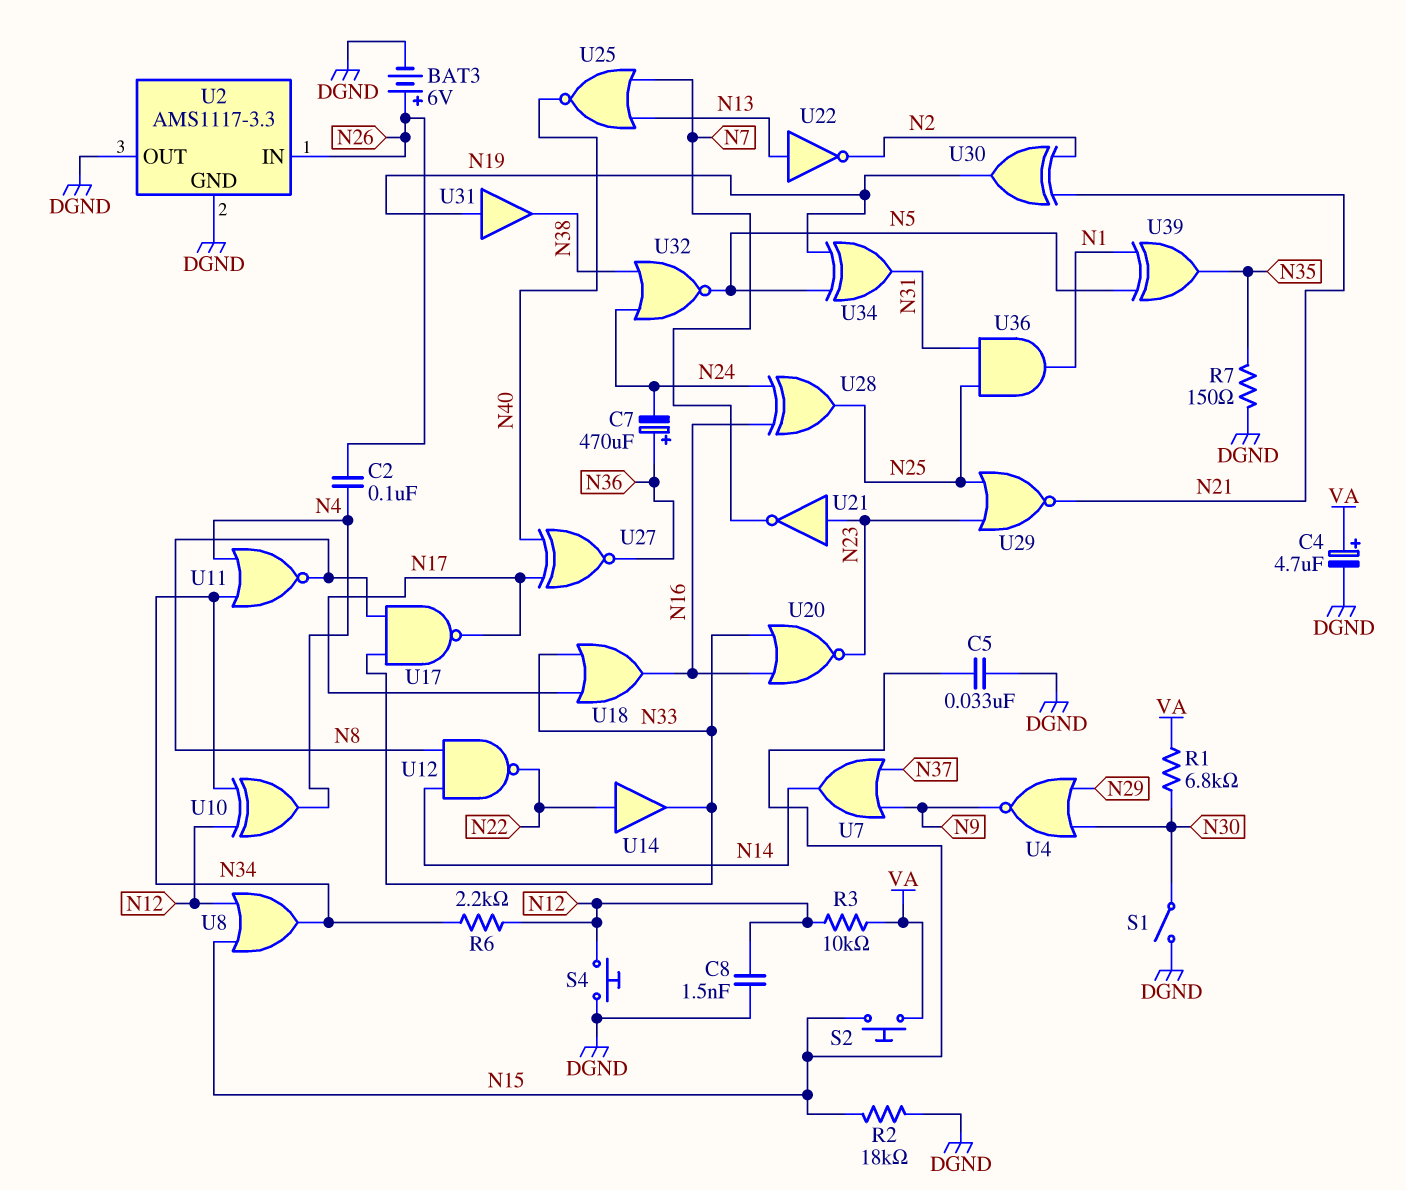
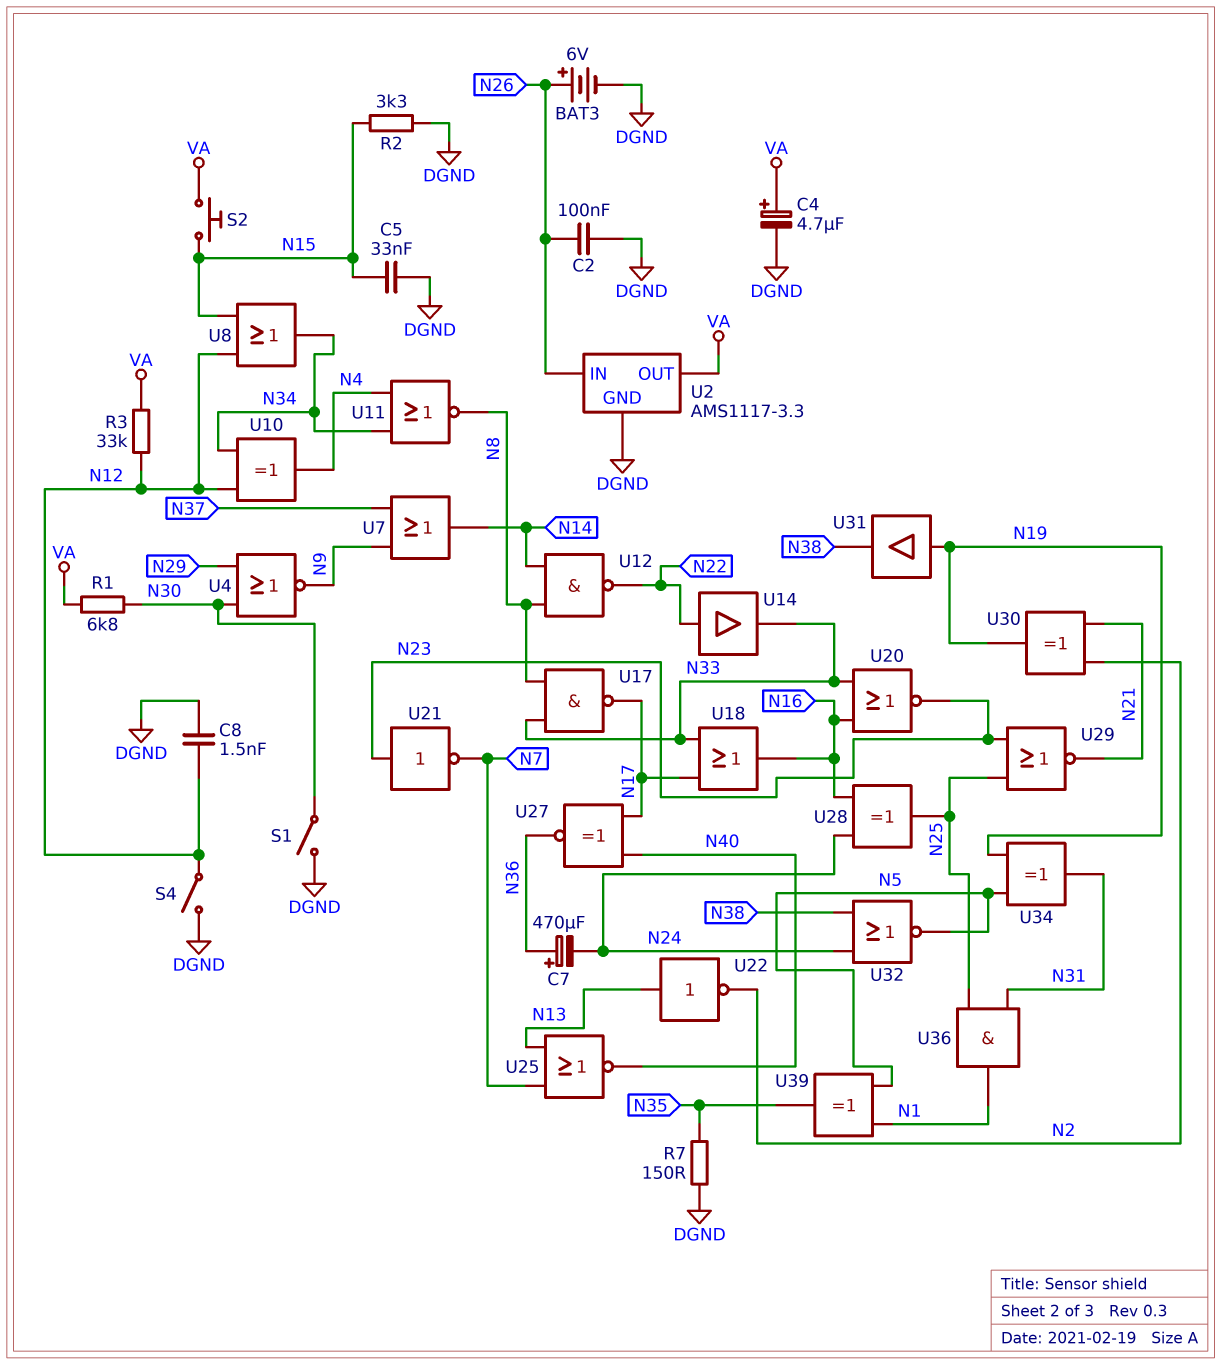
C2: 100nF (N4, N26) -> 100nF (DGND, N26)
R2: 18k (DGND, N15) -> 3.3k (DGND, N15)
R3: 10k (N12, VA) -> 33k (N12, VA)
R6: 2.2k (N12, N34) -> none
S4: button (DGND, N12) -> switch (DGND, N12)
U2 pin OUT: DGND -> VA

